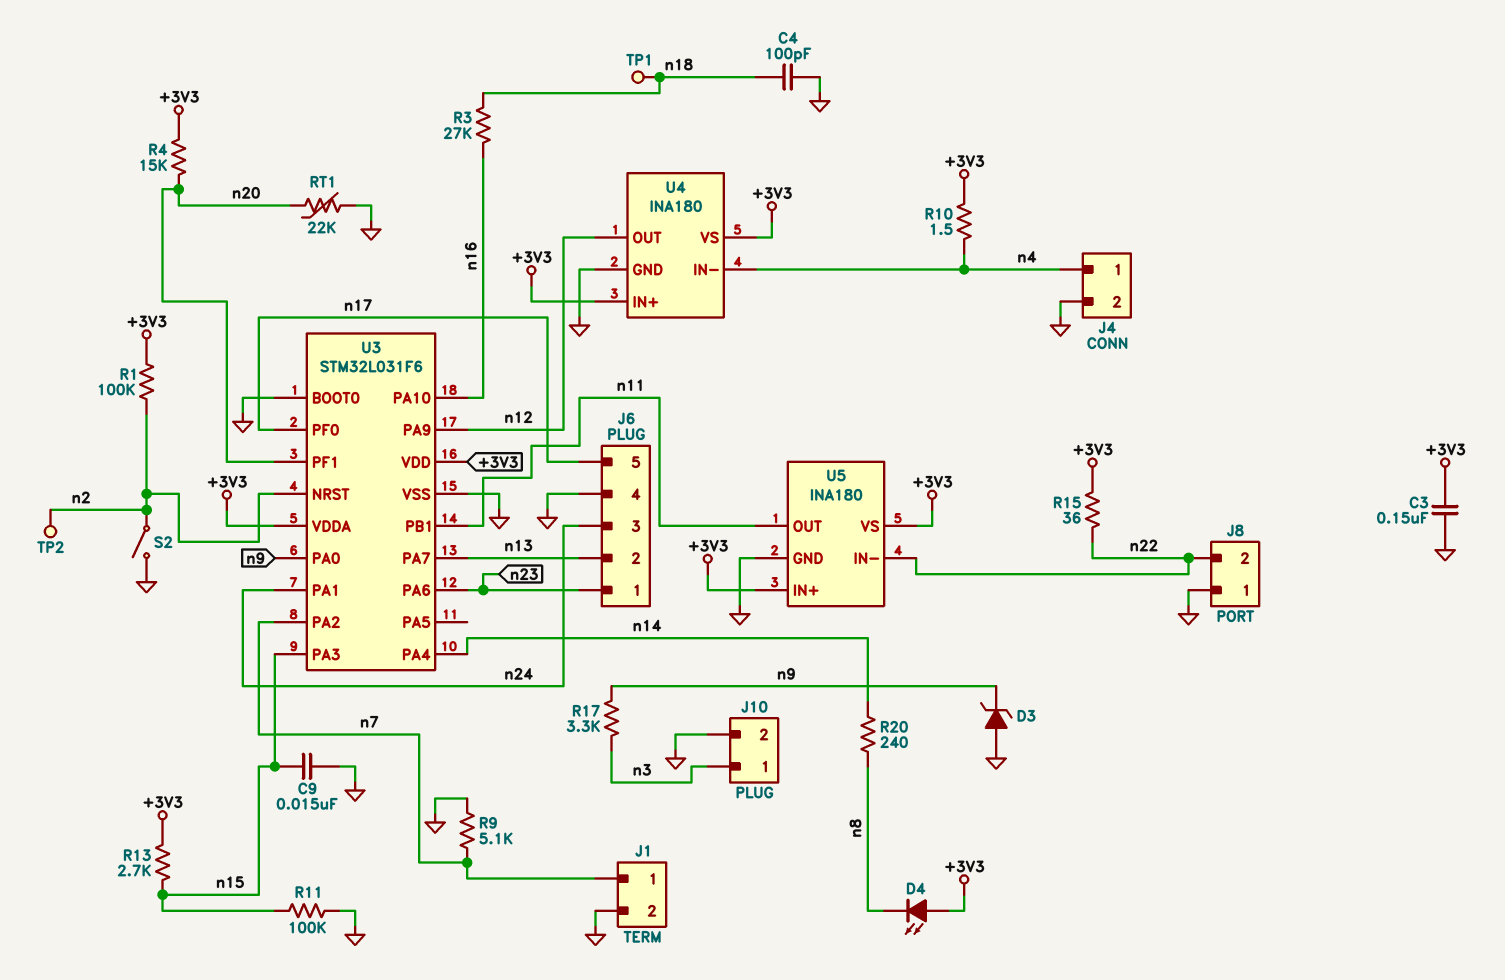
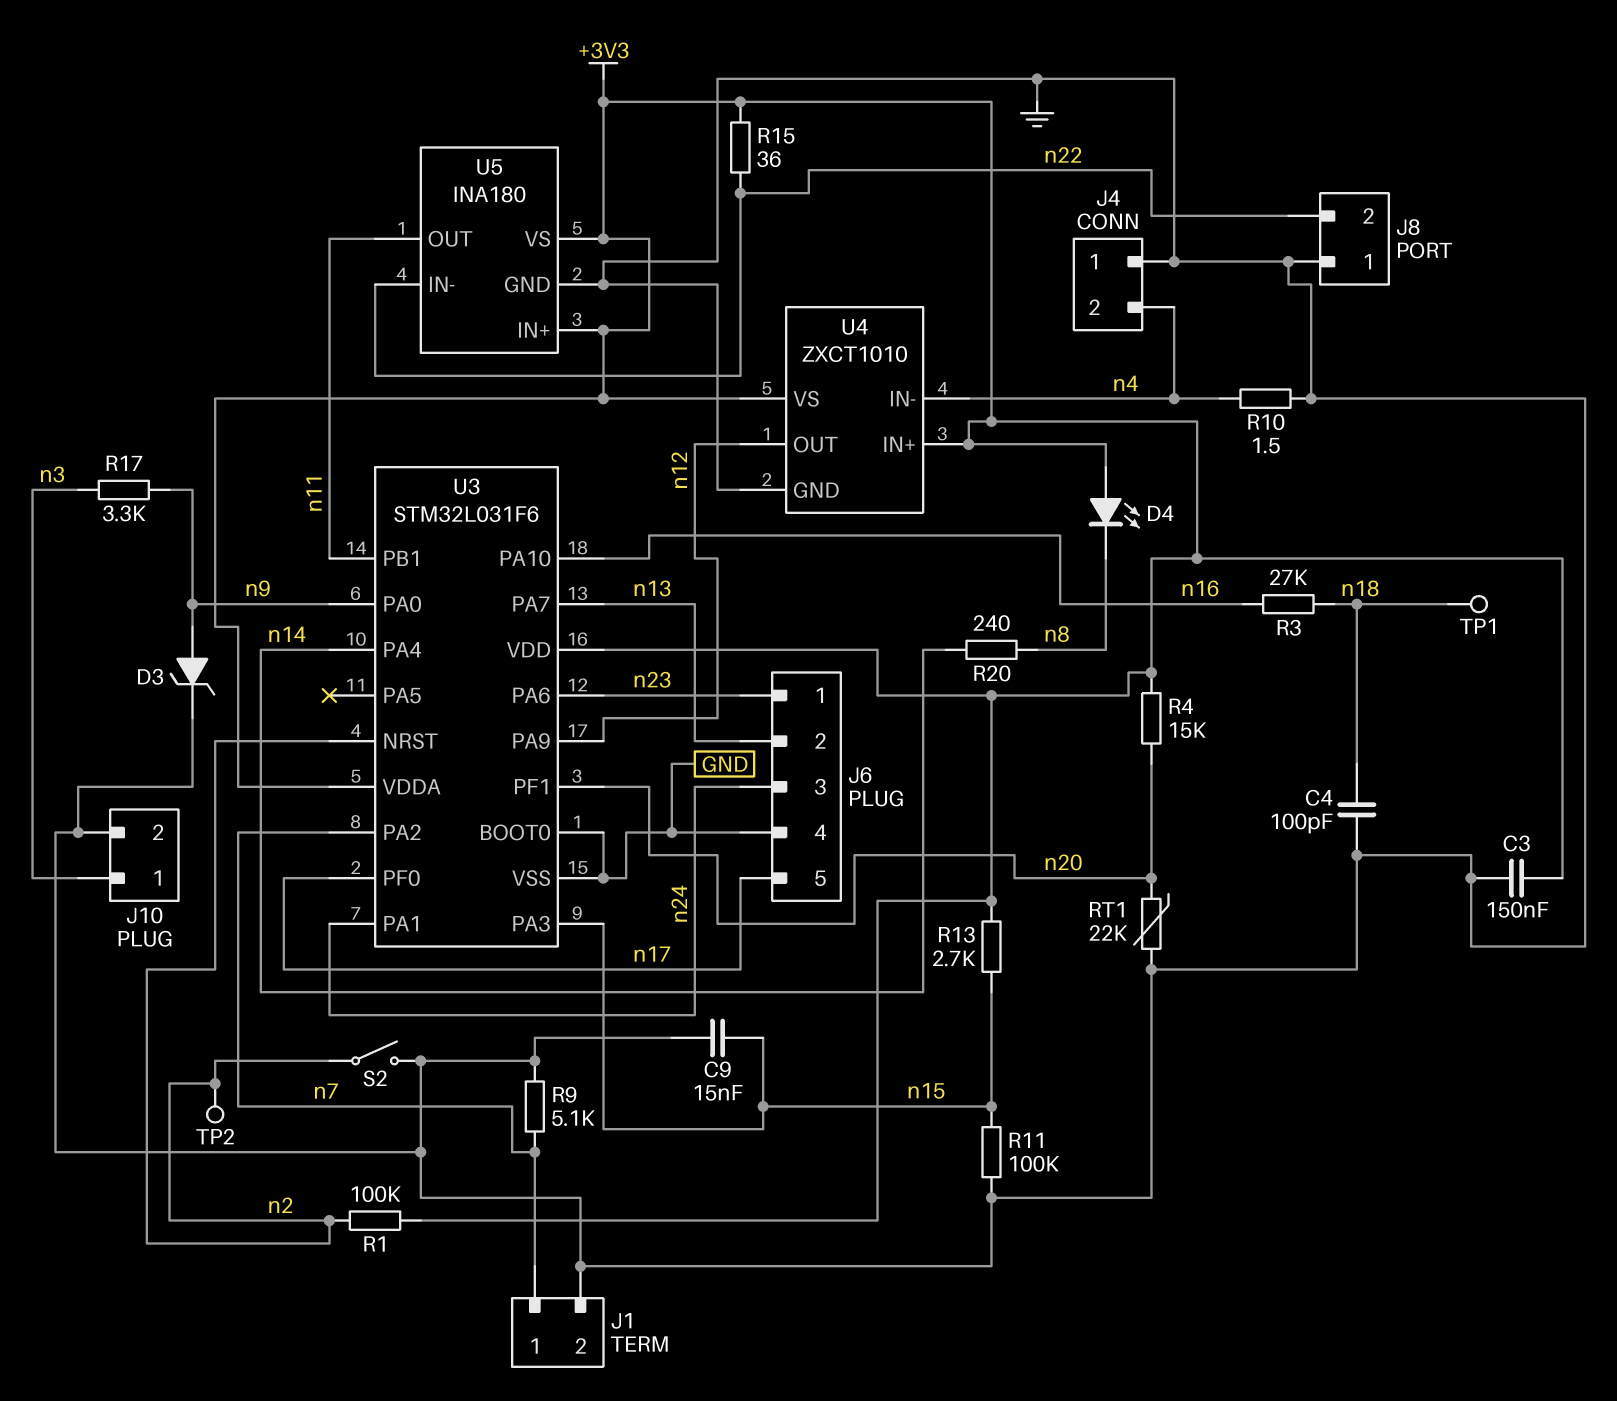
D3: zener (A GND, K n9) -> zener (A n9, K GND)
J4 pin 1: n4 -> GND
J4 pin 2: GND -> n4
R10: 1.5 (+3V3, n4) -> 1.5 (GND, n4)
U4: INA180 -> ZXCT1010

